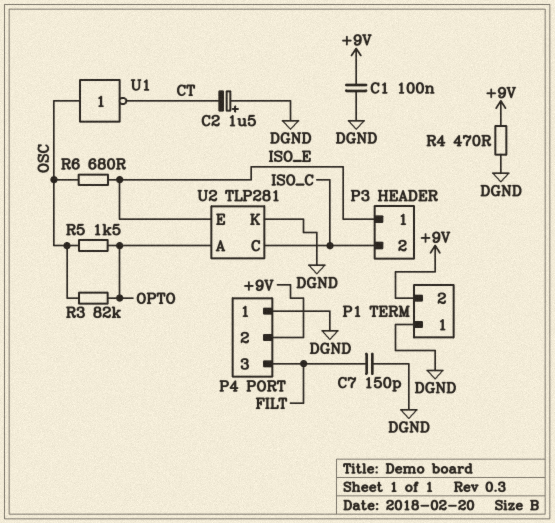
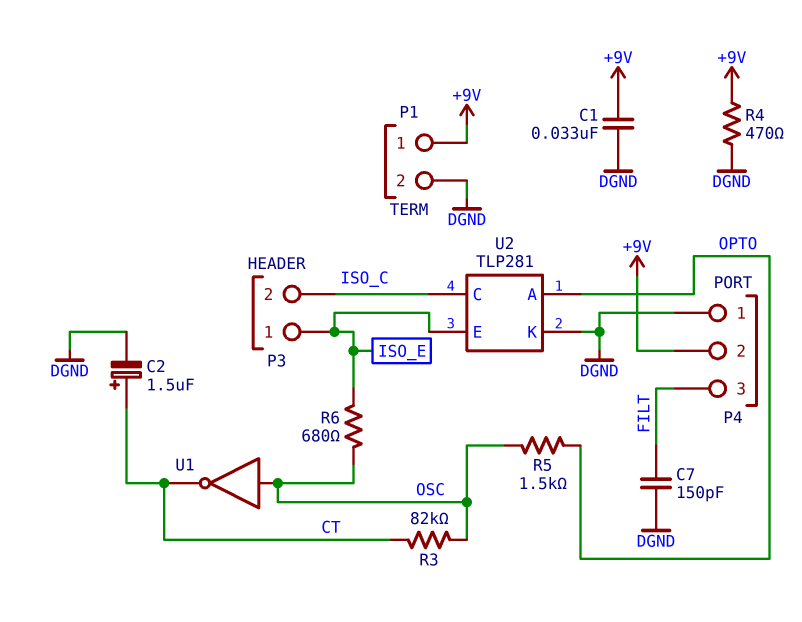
C1: 100nF (+9V, DGND) -> 33nF (+9V, DGND)
C2: 1.5uF (plus DGND, minus CT) -> 1.5uF (plus CT, minus DGND)
P1 pin 1: DGND -> +9V
P1 pin 2: +9V -> DGND
R3: 82k (OPTO, OSC) -> 82k (CT, OSC)

